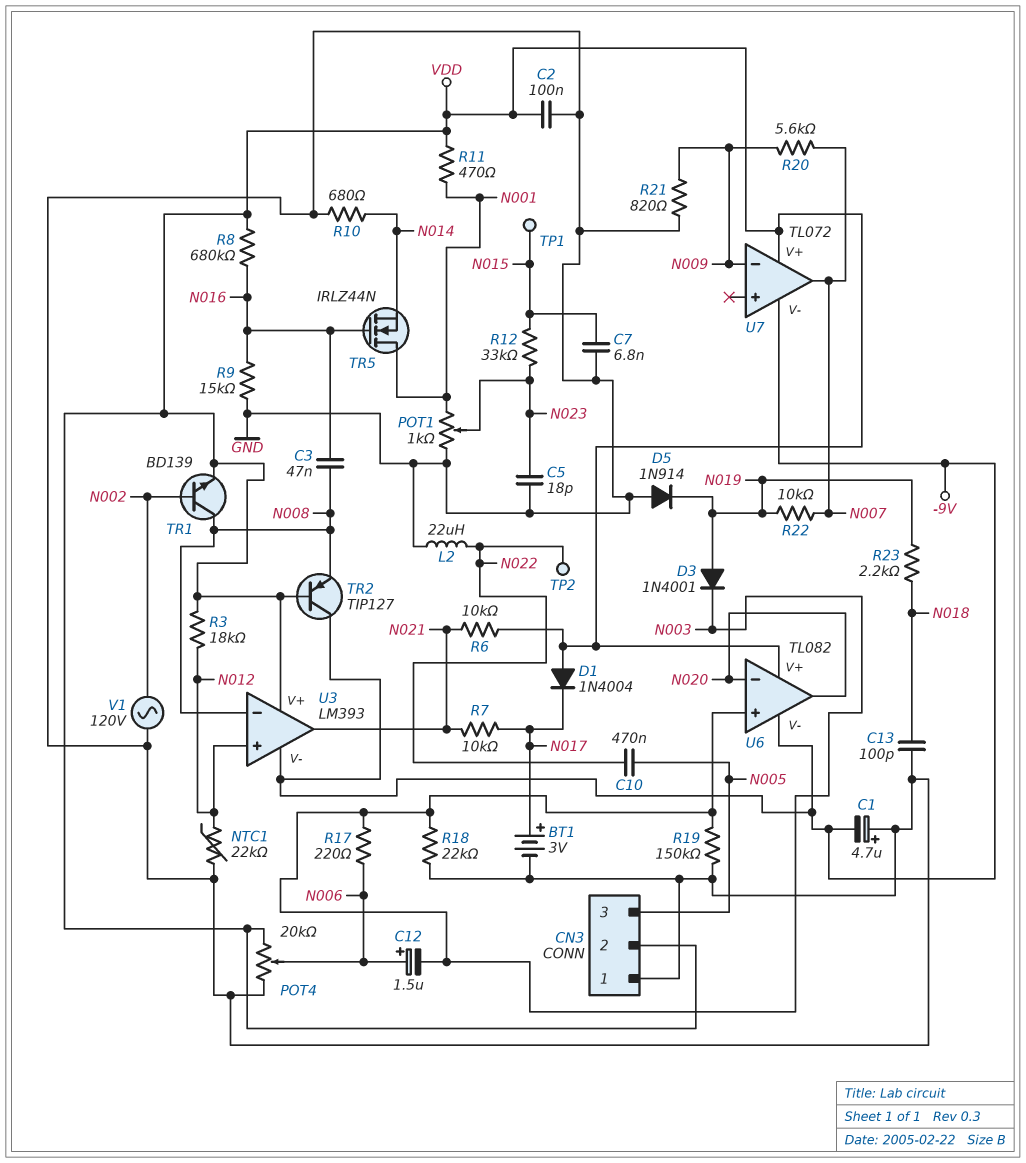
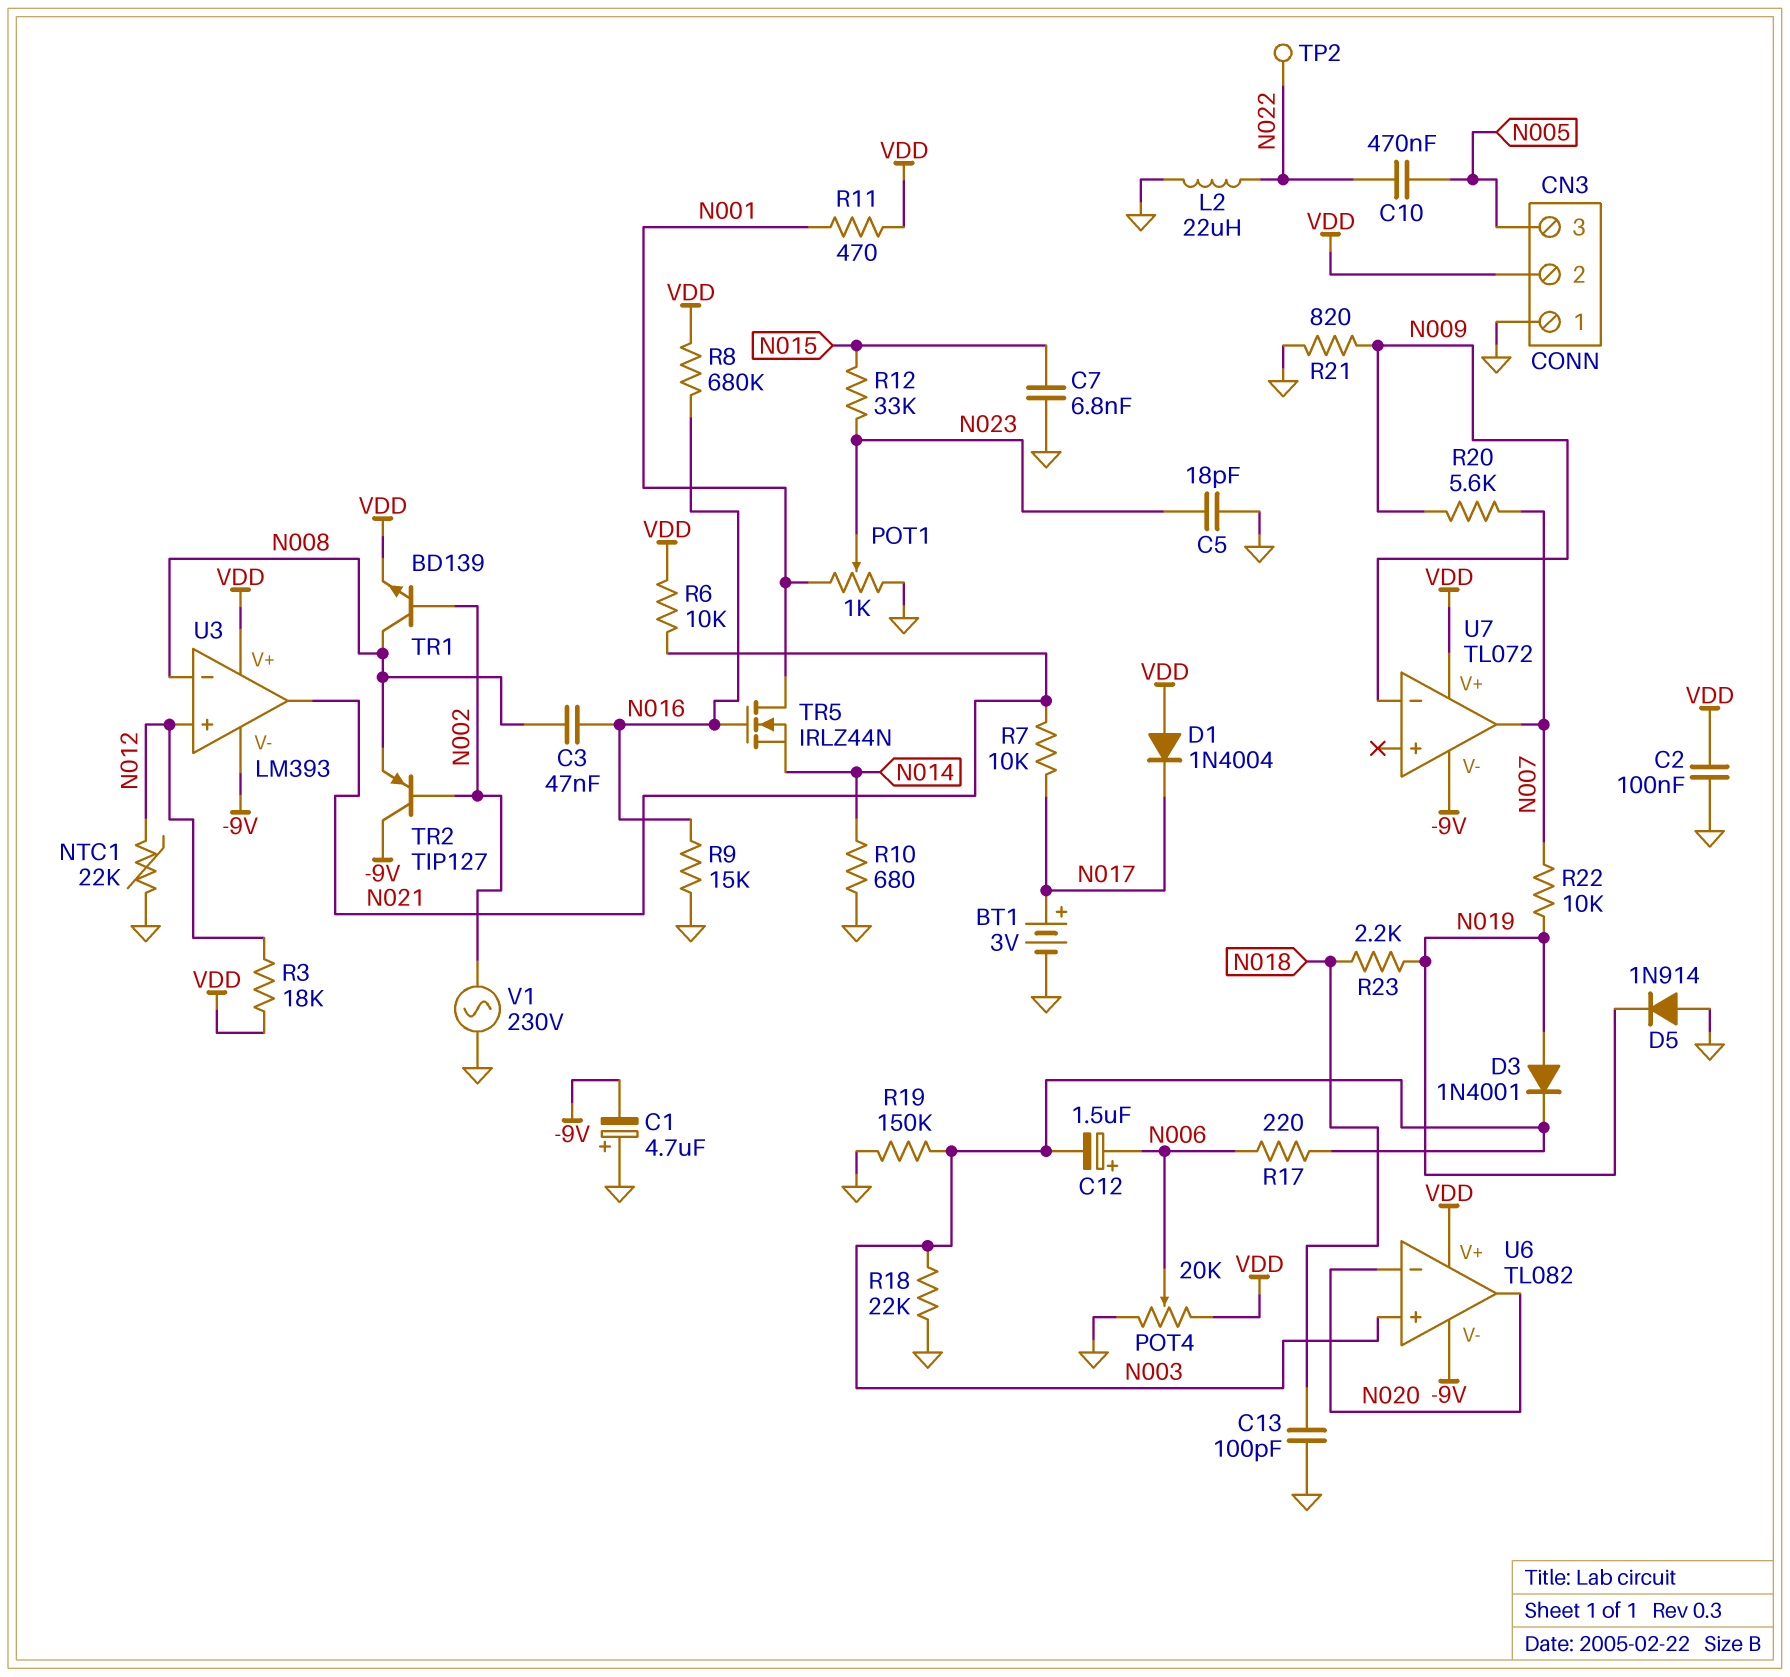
TP1: test point (N015) -> none
TR2: PNP TIP127 (B VDD, C -9V, E N008) -> PNP TIP127 (B N002, C -9V, E N008)
V1: AC 120V (GND, N002) -> AC 230V (GND, N002)

